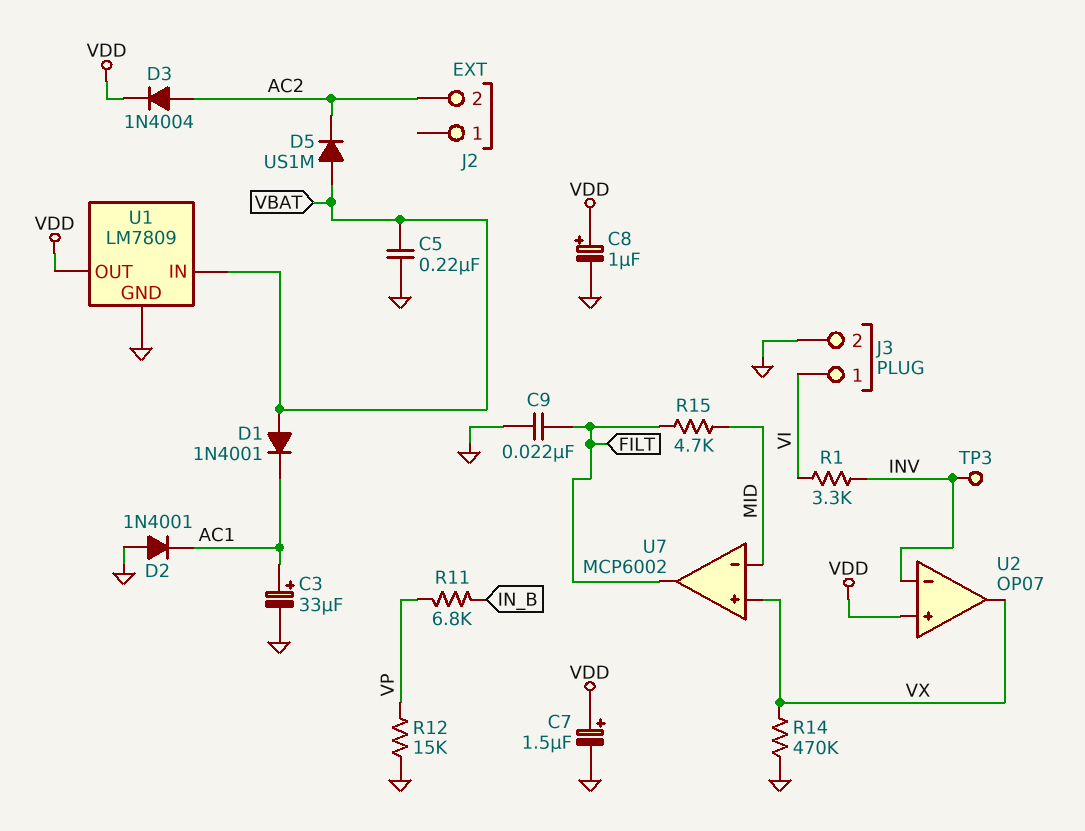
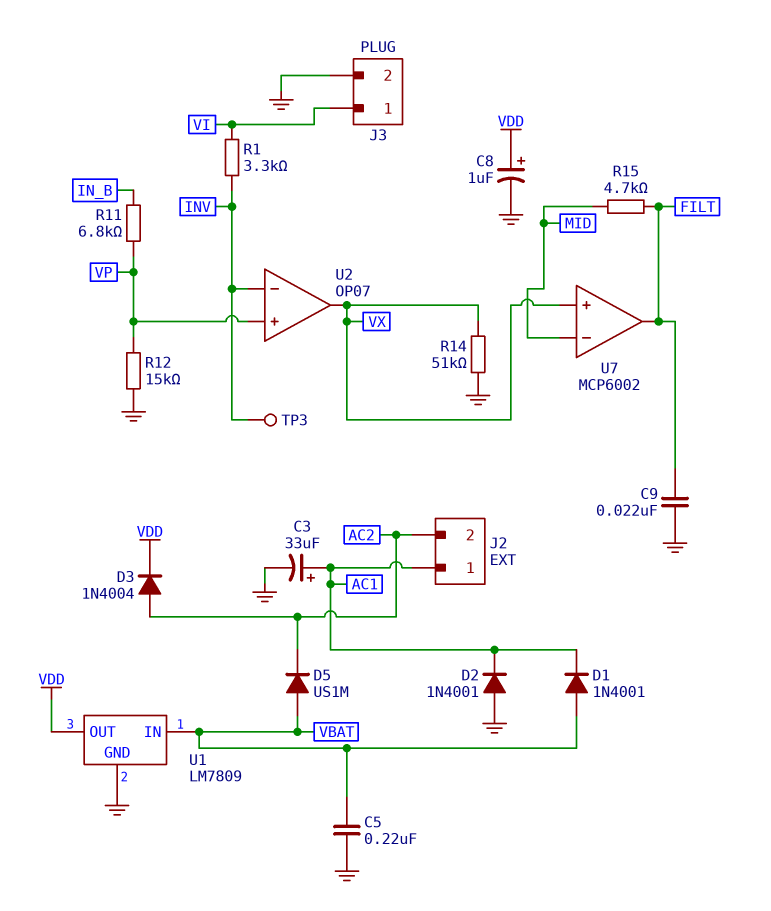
C7: 1.5uF (plus VDD, minus GND) -> none
J2 pin 1: none -> AC1
R14: 470k (GND, VX) -> 51k (GND, VX)
U2 pin in+: VDD -> VP

